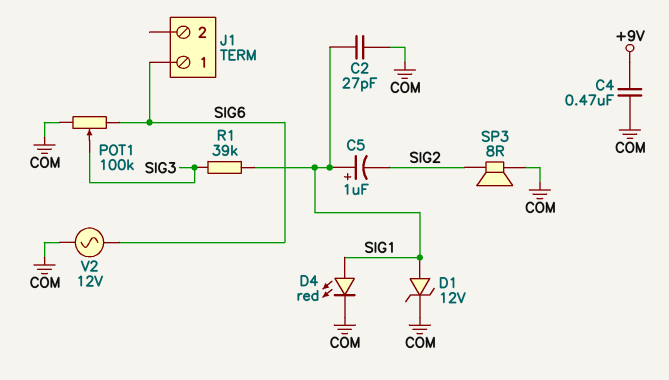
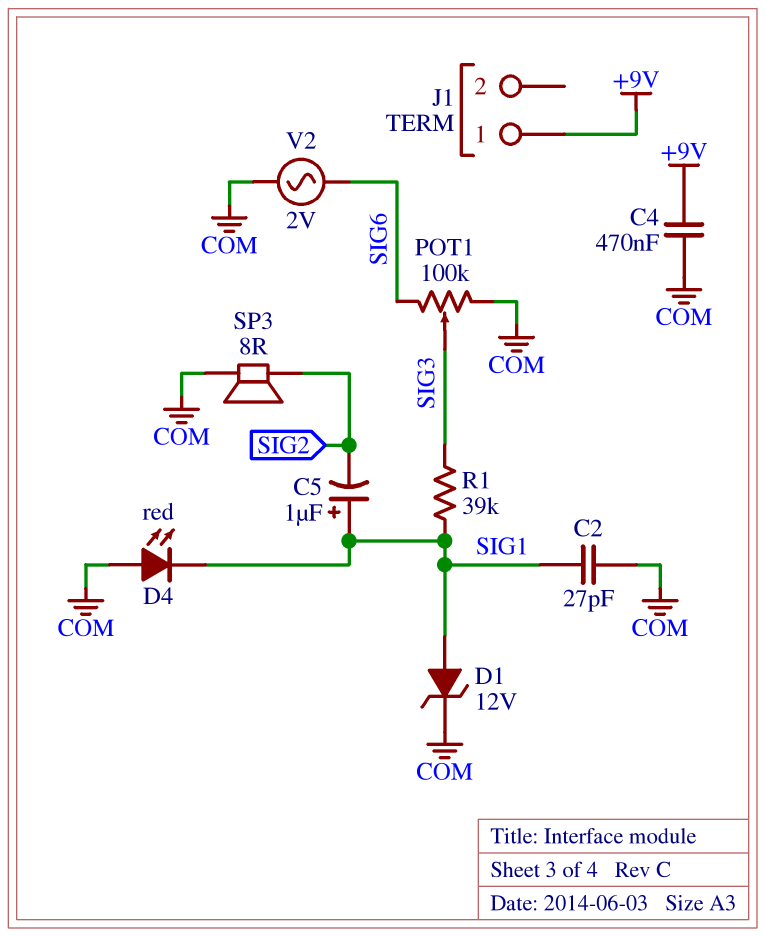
D4: LED red (A SIG1, K COM) -> LED red (A COM, K SIG1)
J1 pin 1: SIG6 -> +9V
V2: AC 12V (COM, SIG6) -> AC 2V (COM, SIG6)

